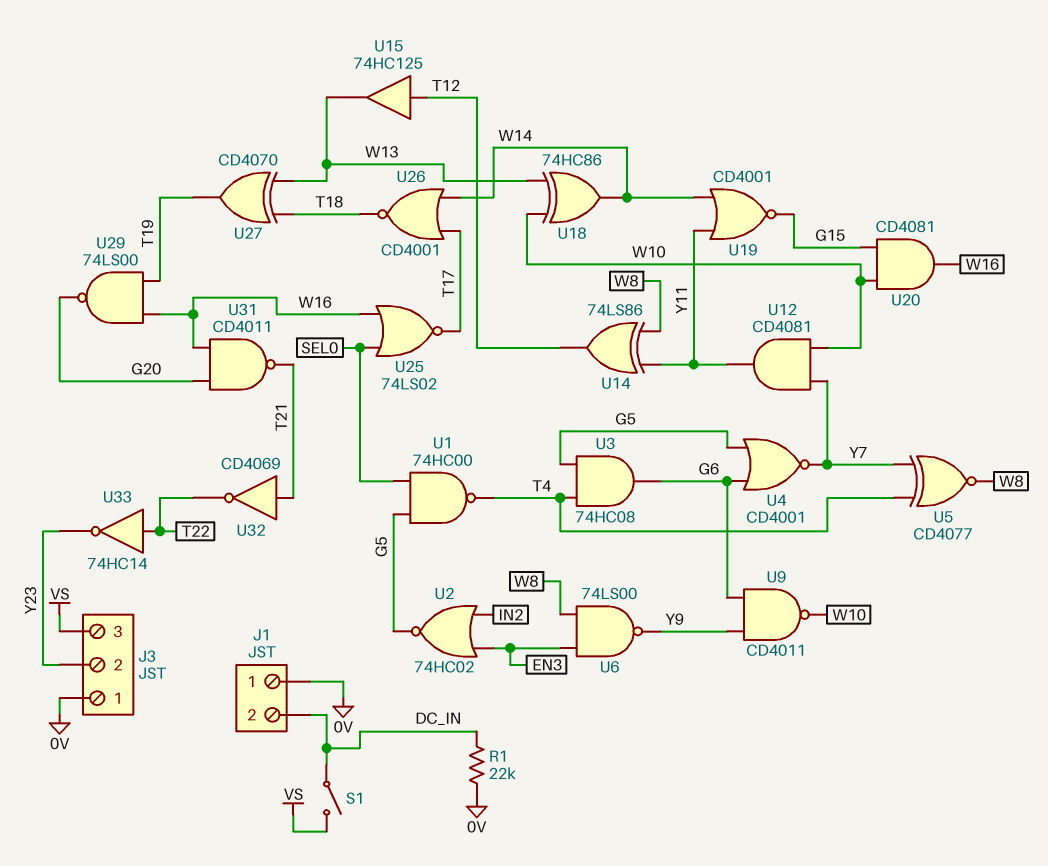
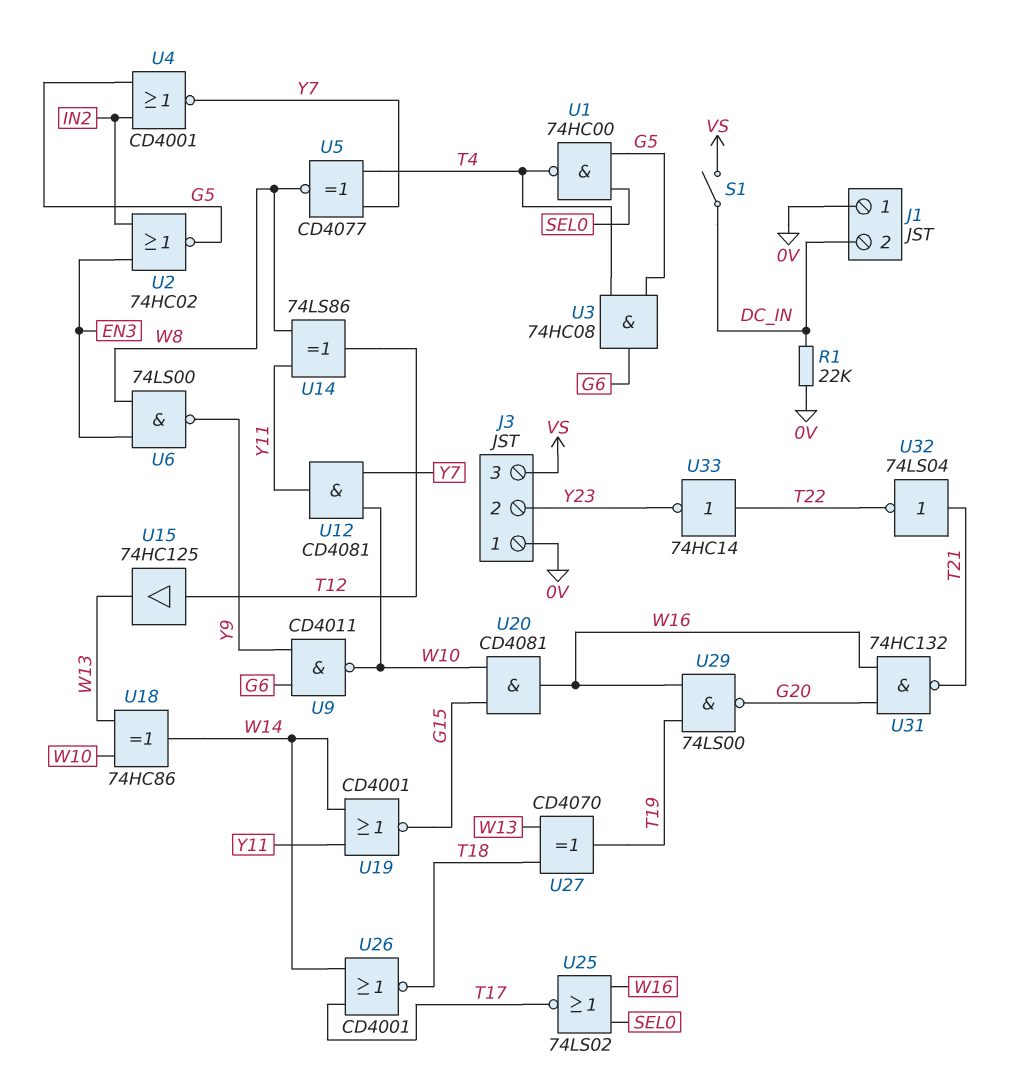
U4: NOR CD4001 (in G5, in G6, out Y7) -> NOR CD4001 (in G5, in IN2, out Y7)
U31: NAND CD4011 (in G20, in W16, out T21) -> NAND 74HC132 (in G20, in W16, out T21)
U32: NOT CD4069 (in T21, out T22) -> NOT 74LS04 (in T21, out T22)

